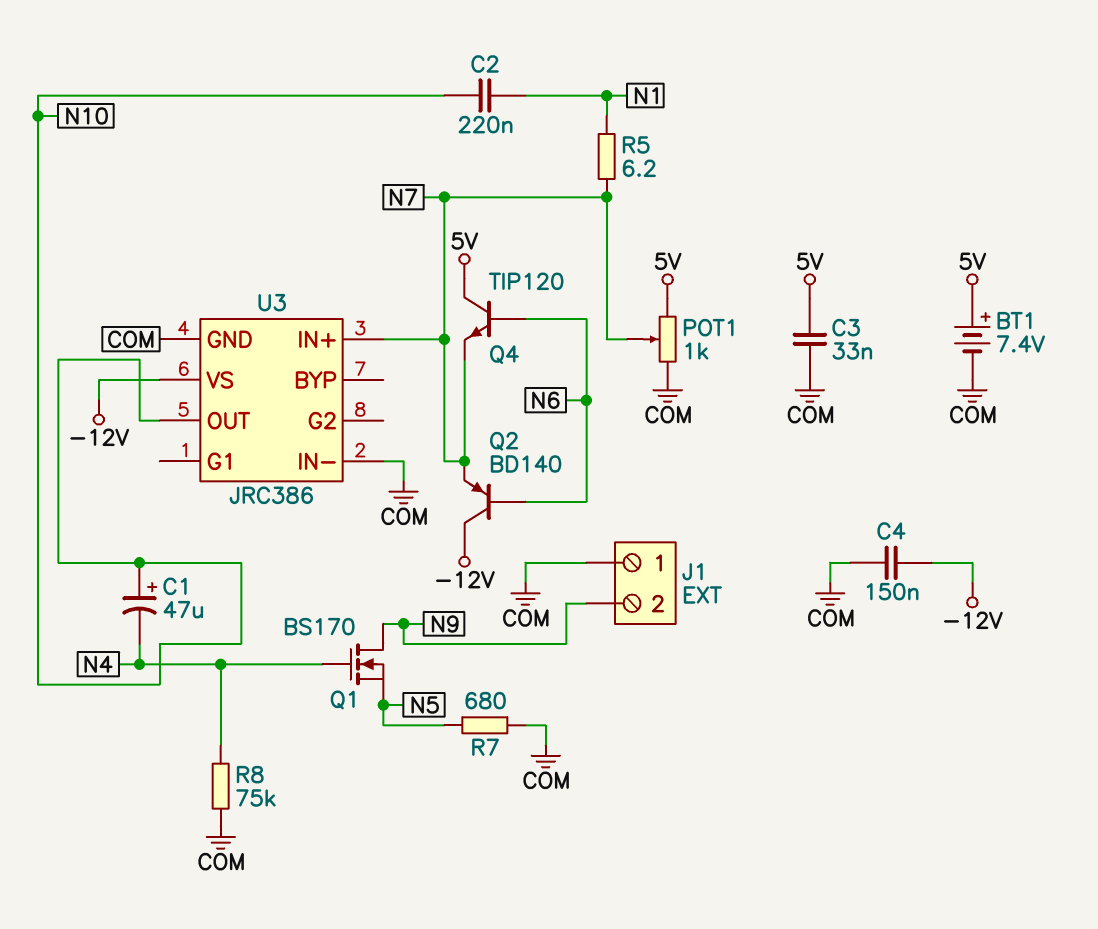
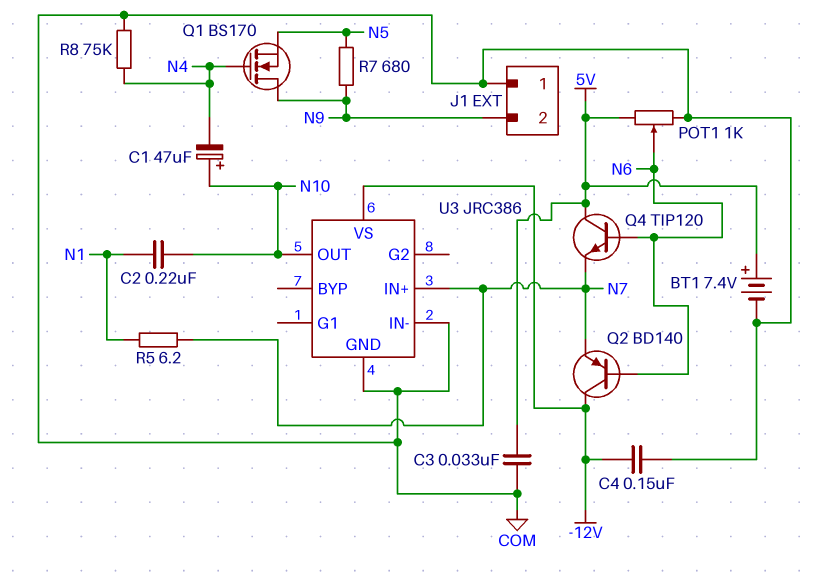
POT1: 1k (5V, COM, wiper N7) -> 1k (5V, COM, wiper N6)
R7: 680 (COM, N5) -> 680 (N5, N9)

